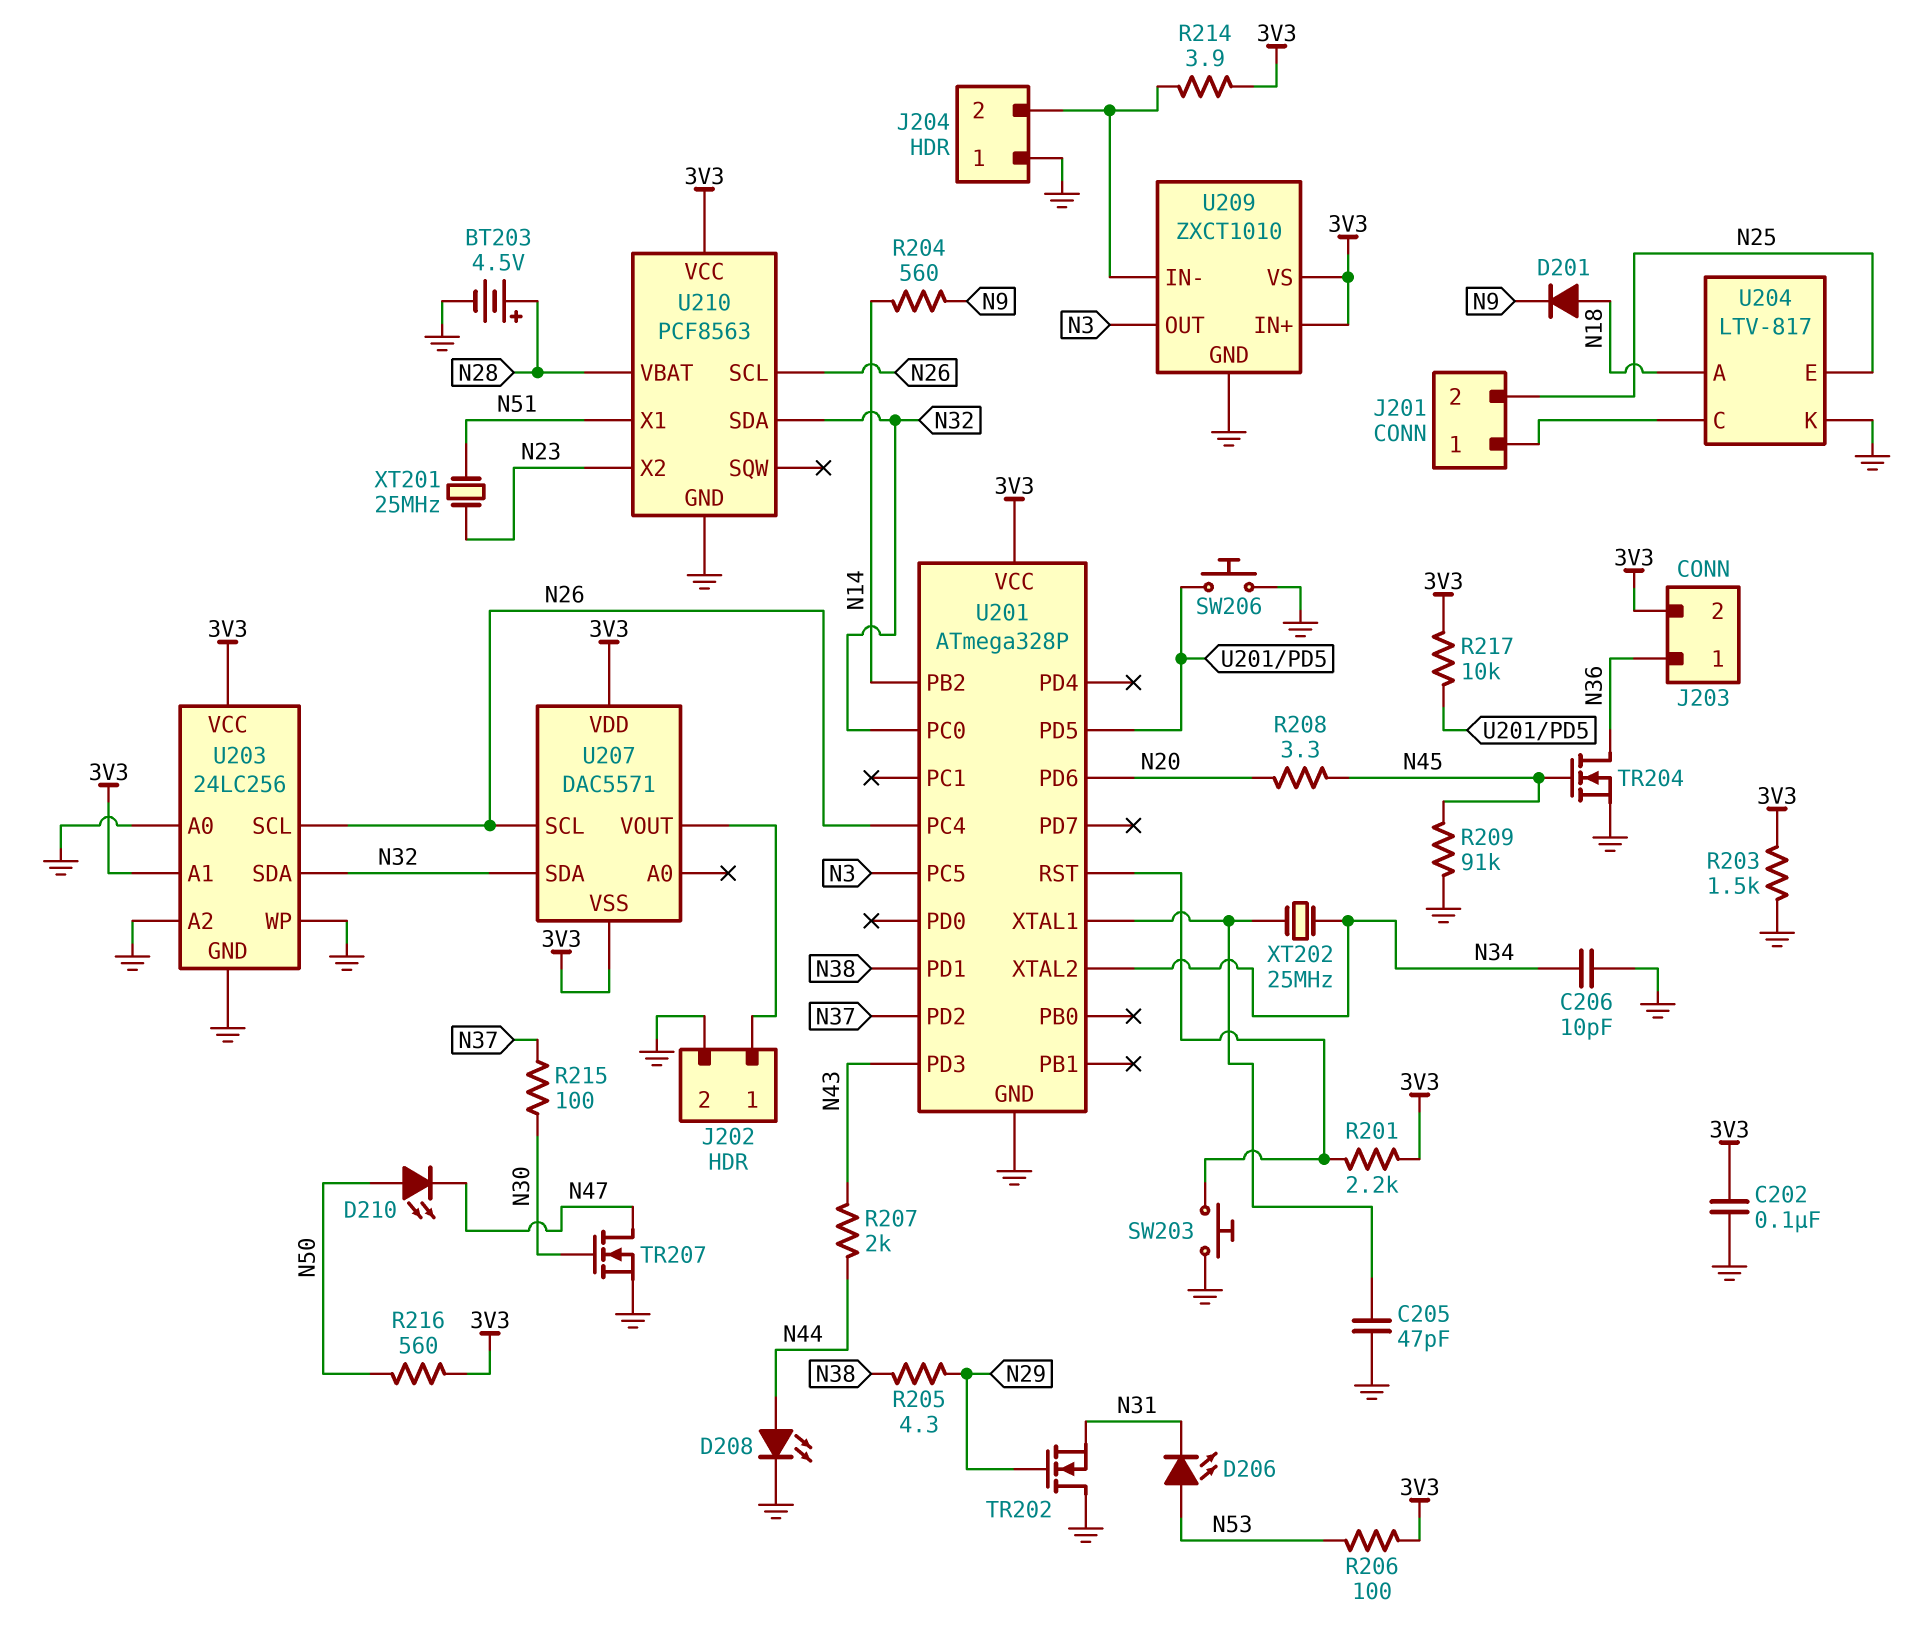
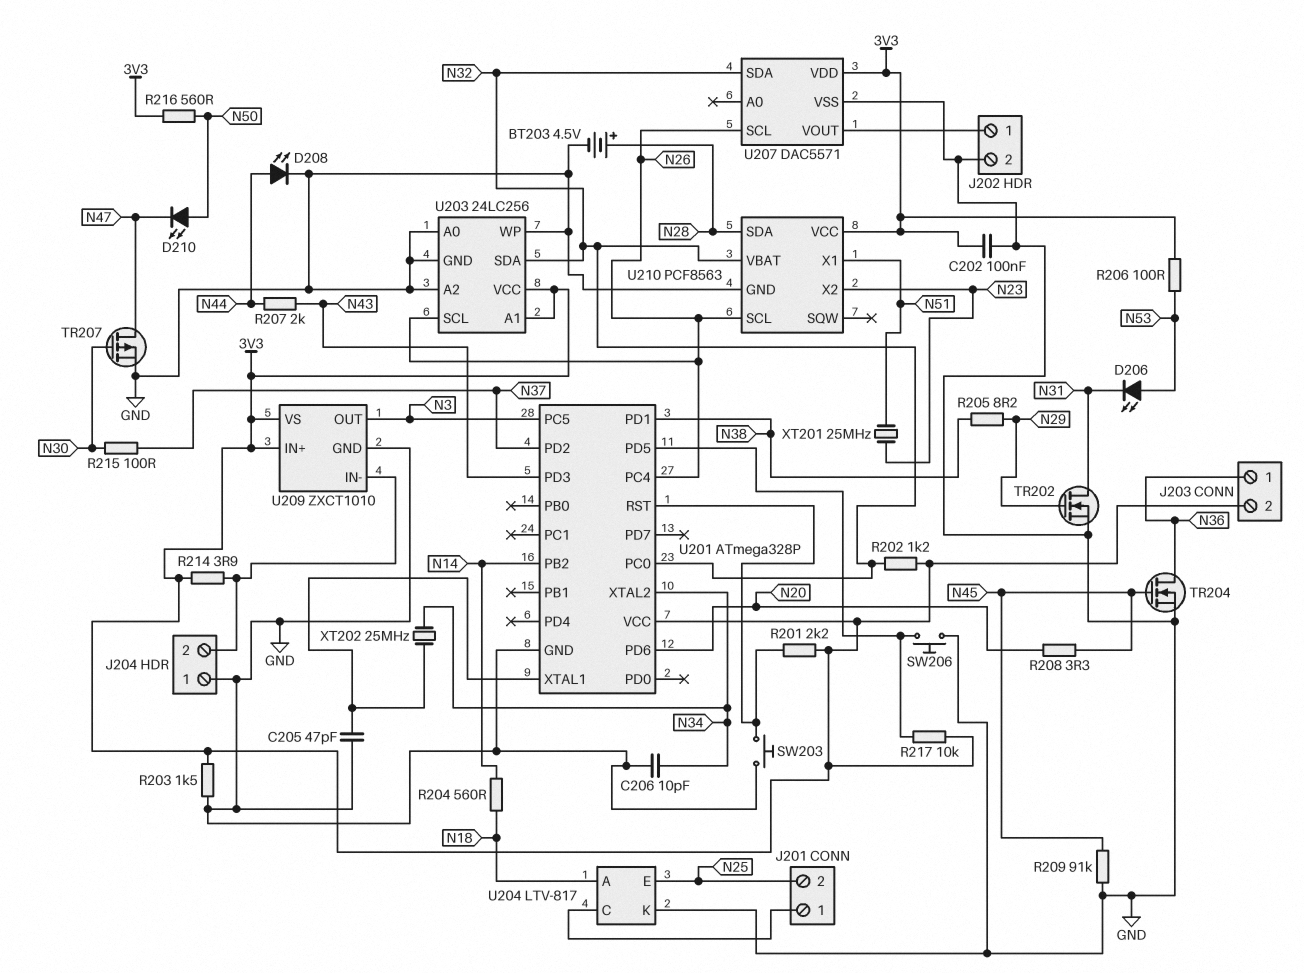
D201: diode (A N18, K N9) -> none
R202: none -> 1.2k (3V3, N32)
R204: 560 (N9, N14) -> 560 (N14, N18)
R205: 4.3 (N29, N38) -> 8.2 (N29, N38)
TR202: NMOS (G N29, D GND, S N31) -> NMOS (G N29, D N31, S GND)
TR207: NMOS (G N30, D N47, S GND) -> PMOS (G N30, D N47, S GND)
U207 pin VSS: 3V3 -> GND
U210 pin SDA: N32 -> N28
U210 pin VBAT: N28 -> N32

